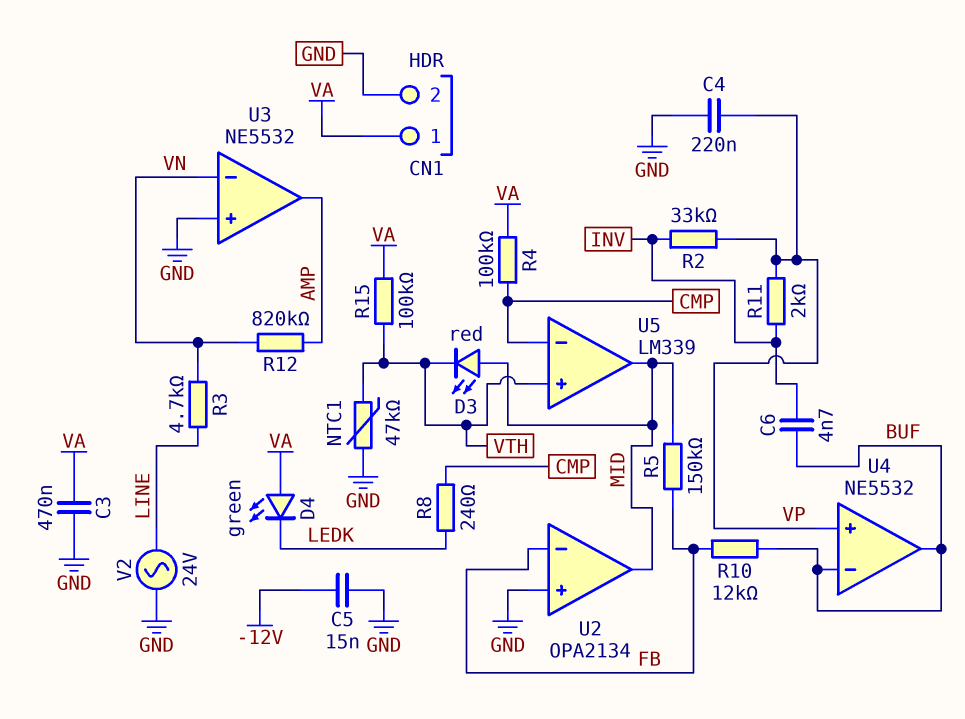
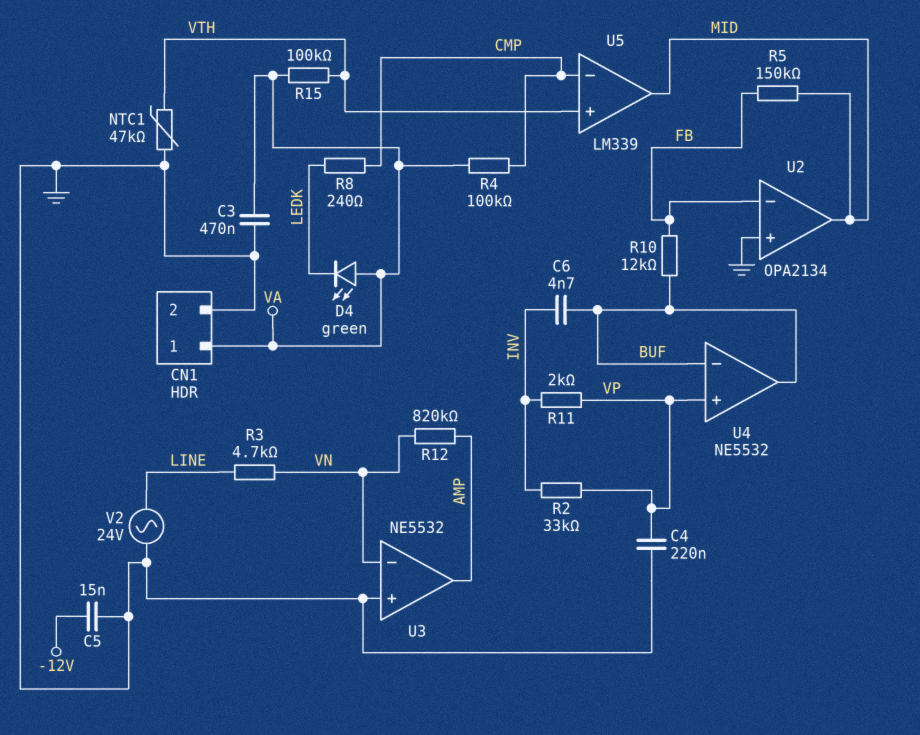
D3: LED red (A MID, K VTH) -> none

